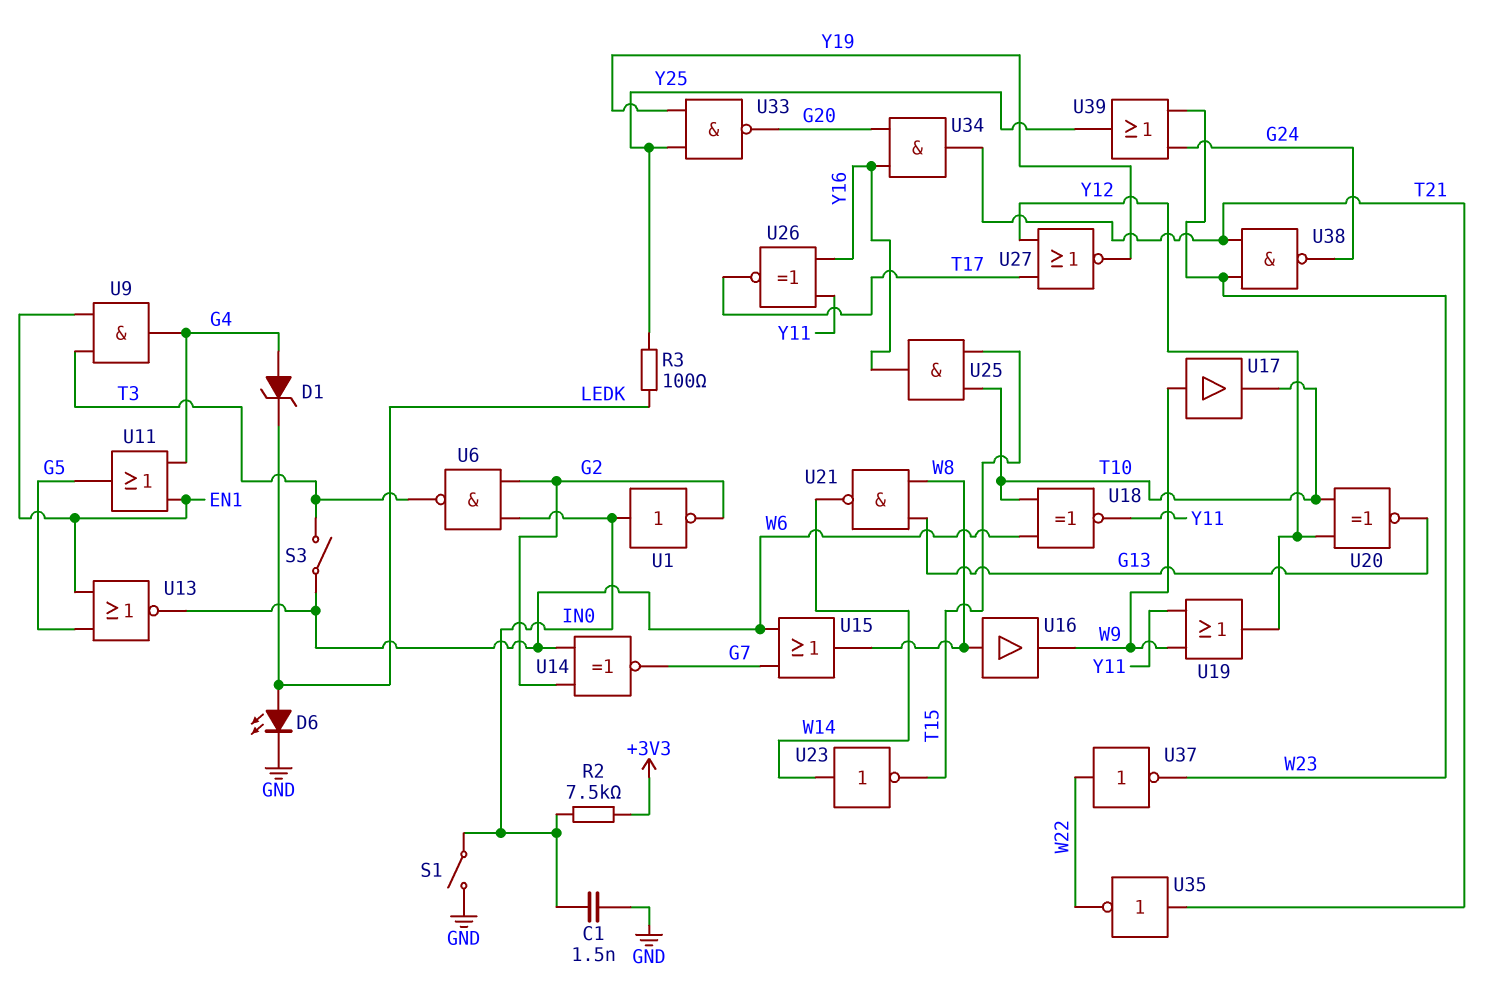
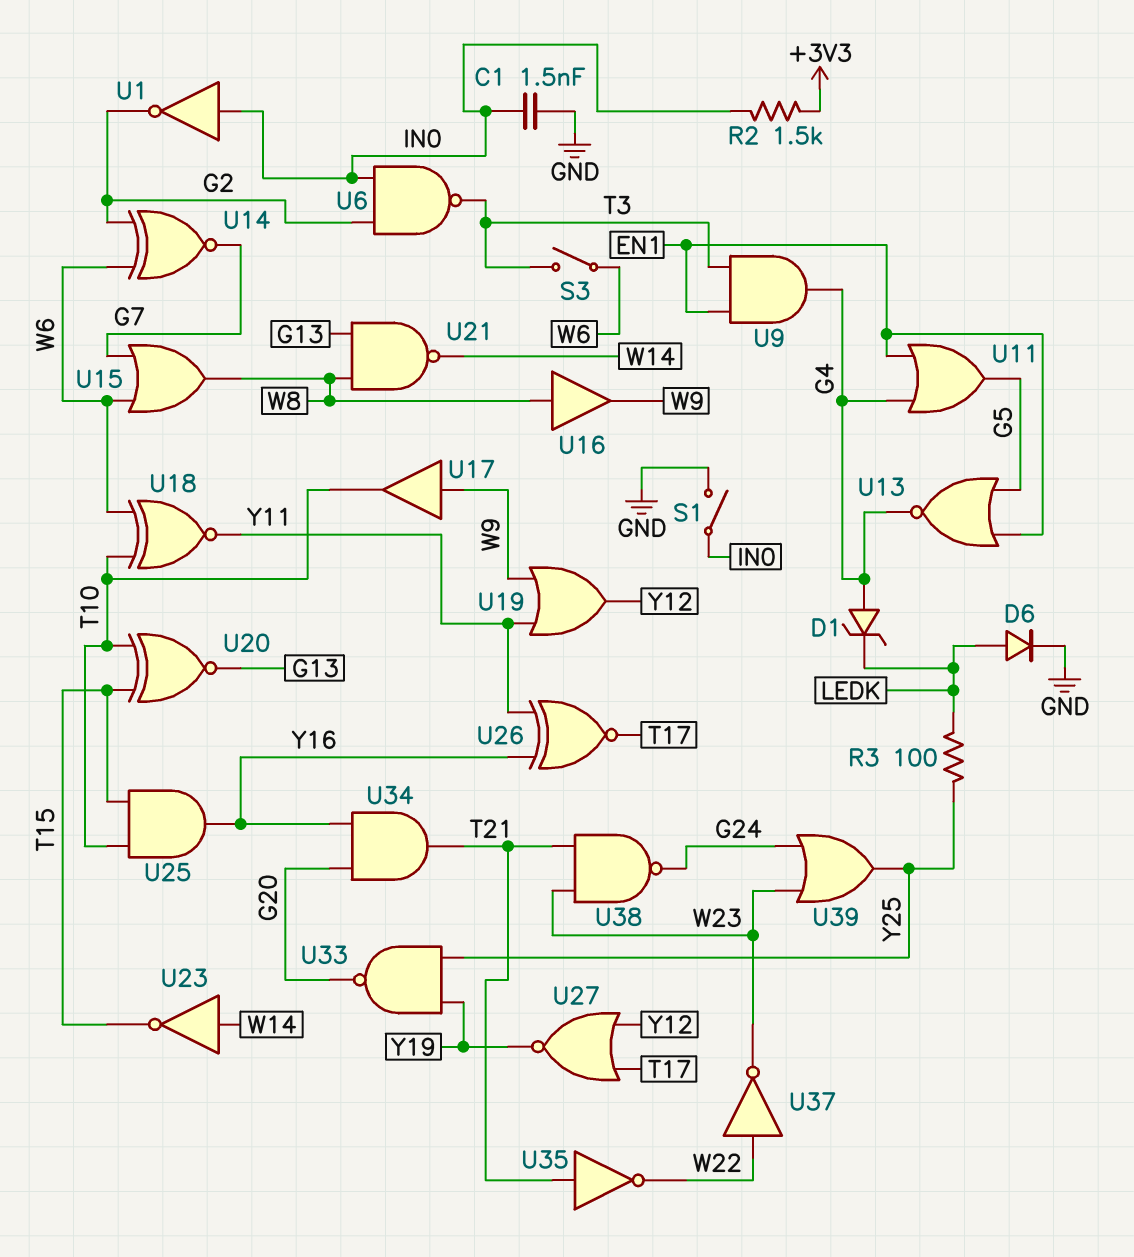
D6: LED (A LEDK, K GND) -> diode (A LEDK, K GND)
R2: 7.5k (+3V3, IN0) -> 1.5k (+3V3, IN0)
U13: NOR (in EN1, in G5, out W6) -> NOR (in EN1, in G5, out G4)
U20: XNOR (in T10, in Y12, out G13) -> XNOR (in T10, in T15, out G13)

